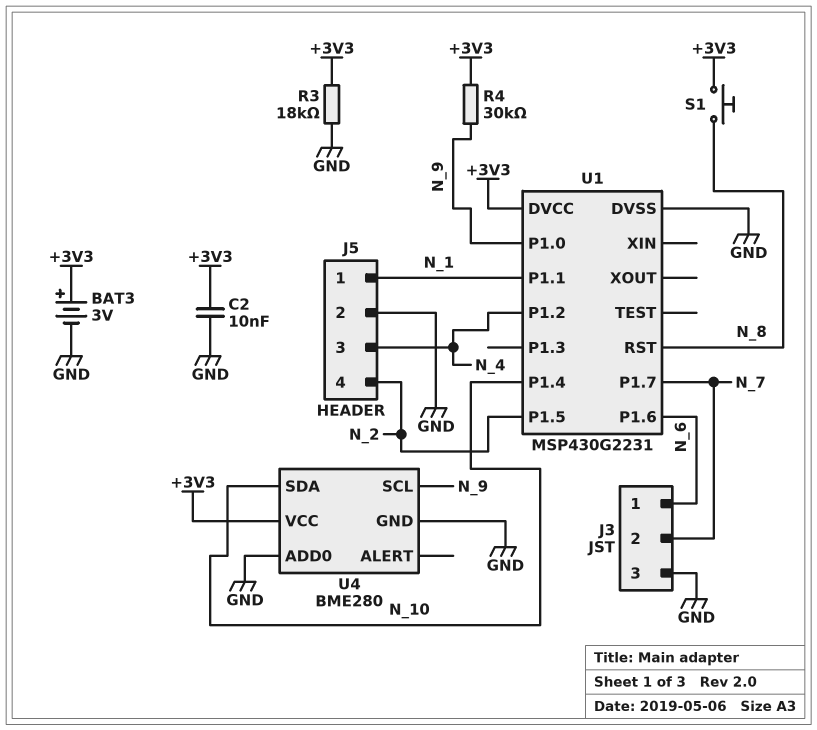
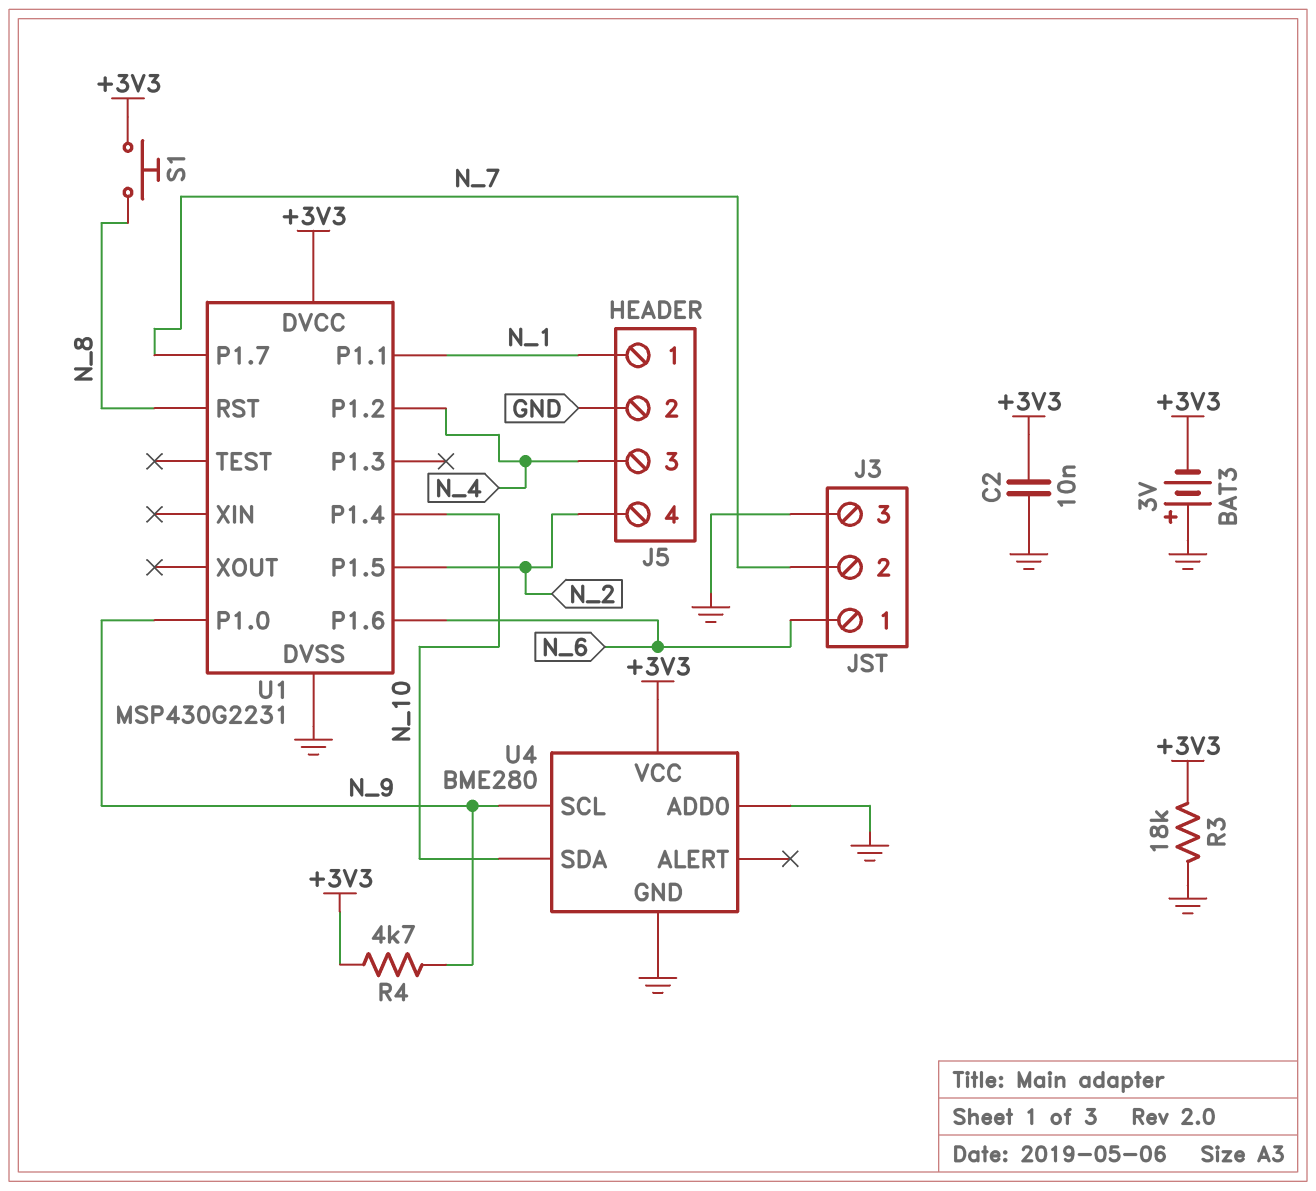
BAT3: 3V (plus +3V3, minus GND) -> 3V (plus GND, minus +3V3)
R4: 30k (+3V3, N_9) -> 4.7k (+3V3, N_9)

